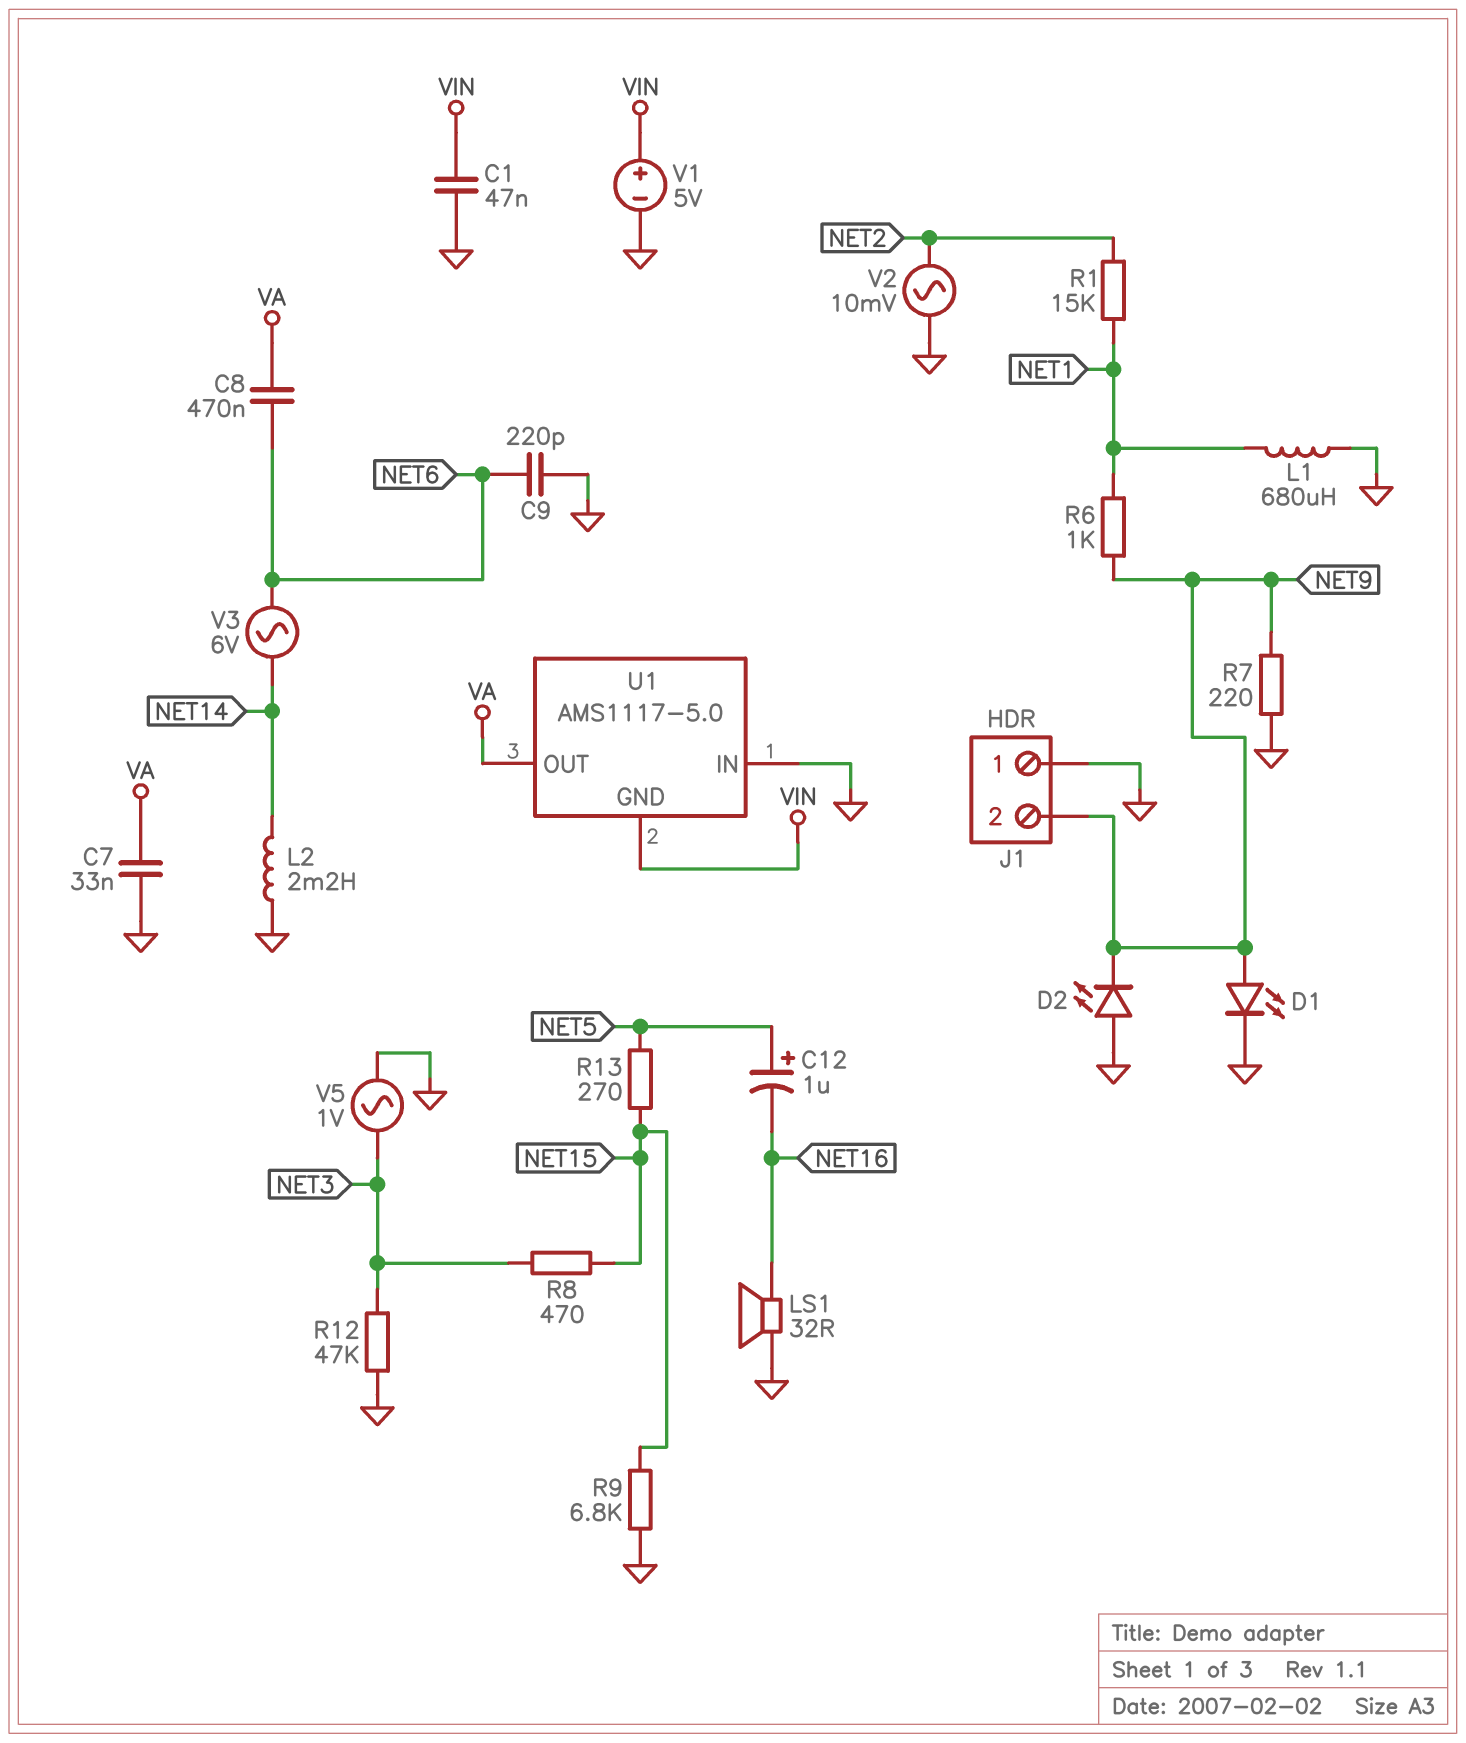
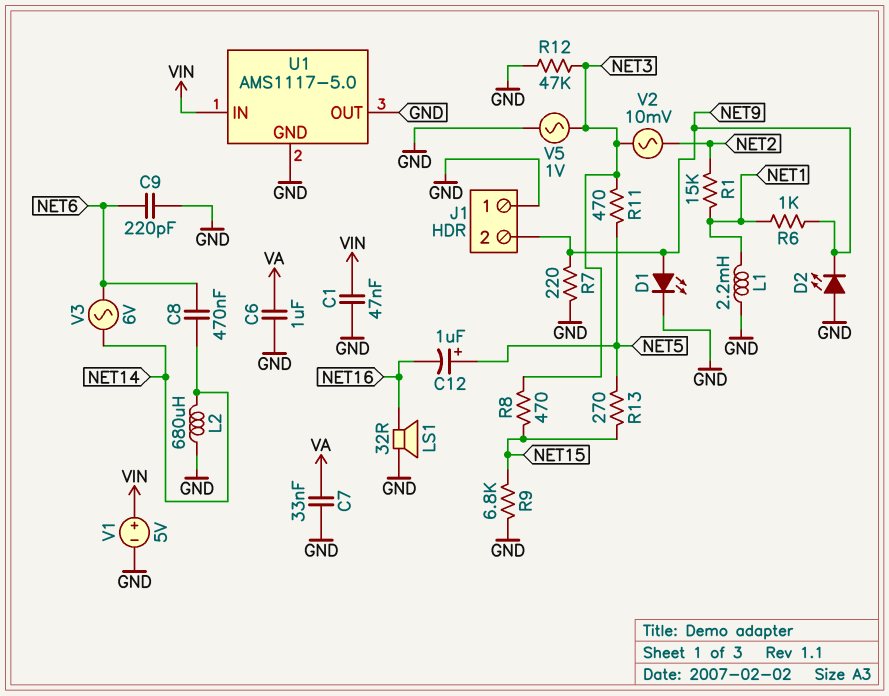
C6: none -> 1uF (GND, VA)
C8: 470nF (NET6, VA) -> 470nF (NET6, NET14)
L1: 680uH (GND, NET1) -> 2.2mH (GND, NET1)
L2: 2.2mH (GND, NET14) -> 680uH (GND, NET14)
R11: none -> 470 (NET3, NET5)
U1 pin GND: VIN -> GND
U1 pin IN: GND -> VIN
U1 pin OUT: VA -> GND
V2: AC 10mV (GND, NET2) -> AC 10mV (NET2, NET3)

